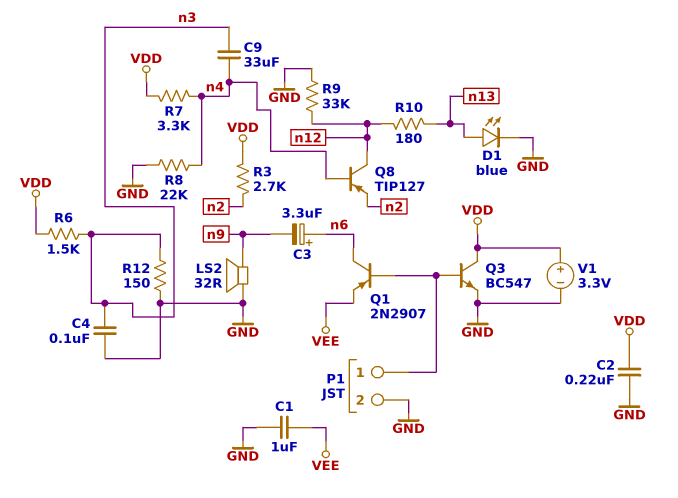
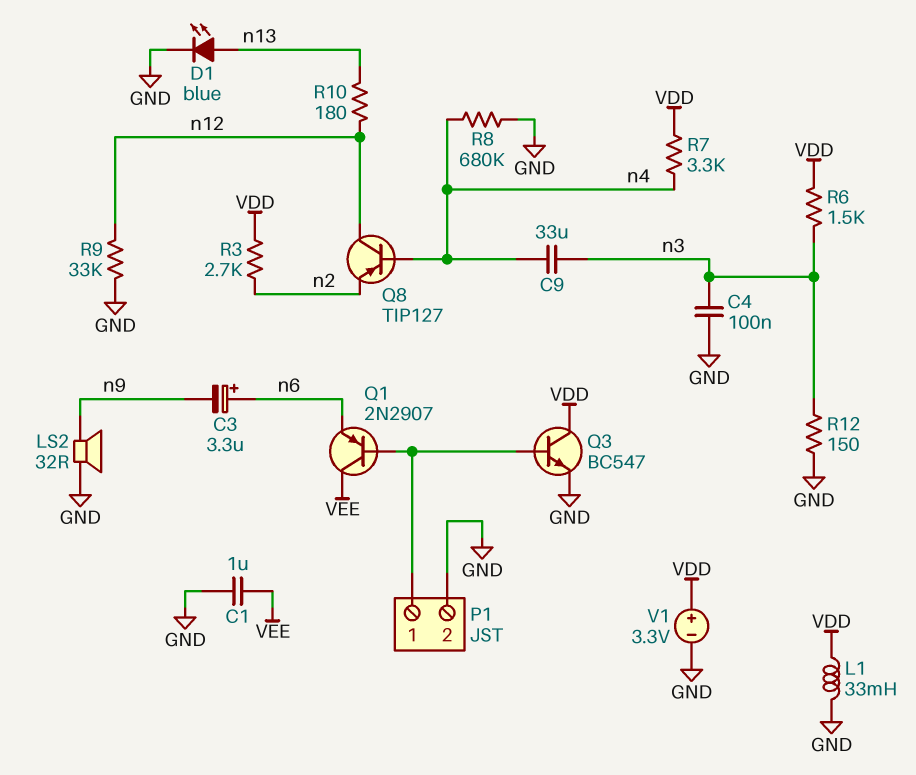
C2: 220nF (GND, VDD) -> none
L1: none -> 33mH (GND, VDD)
Q1: PNP 2N2907 (B P1/1, C n6, E VEE) -> PNP 2N2907 (B P1/1, C VEE, E n6)
R8: 22k (GND, n4) -> 680k (GND, n4)

